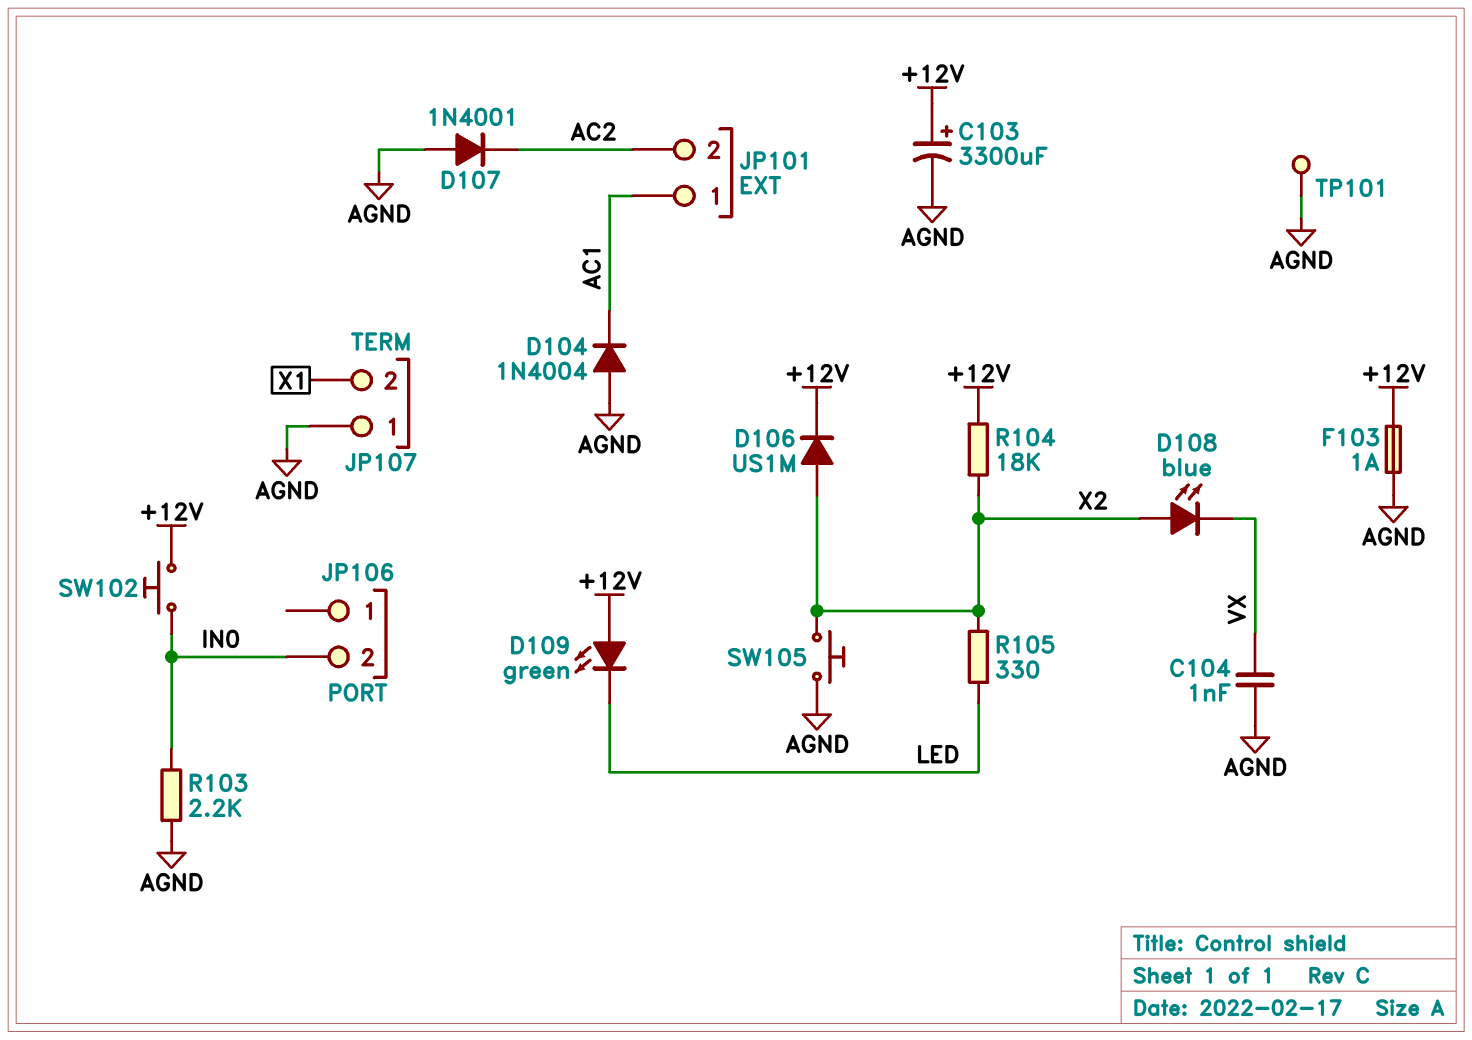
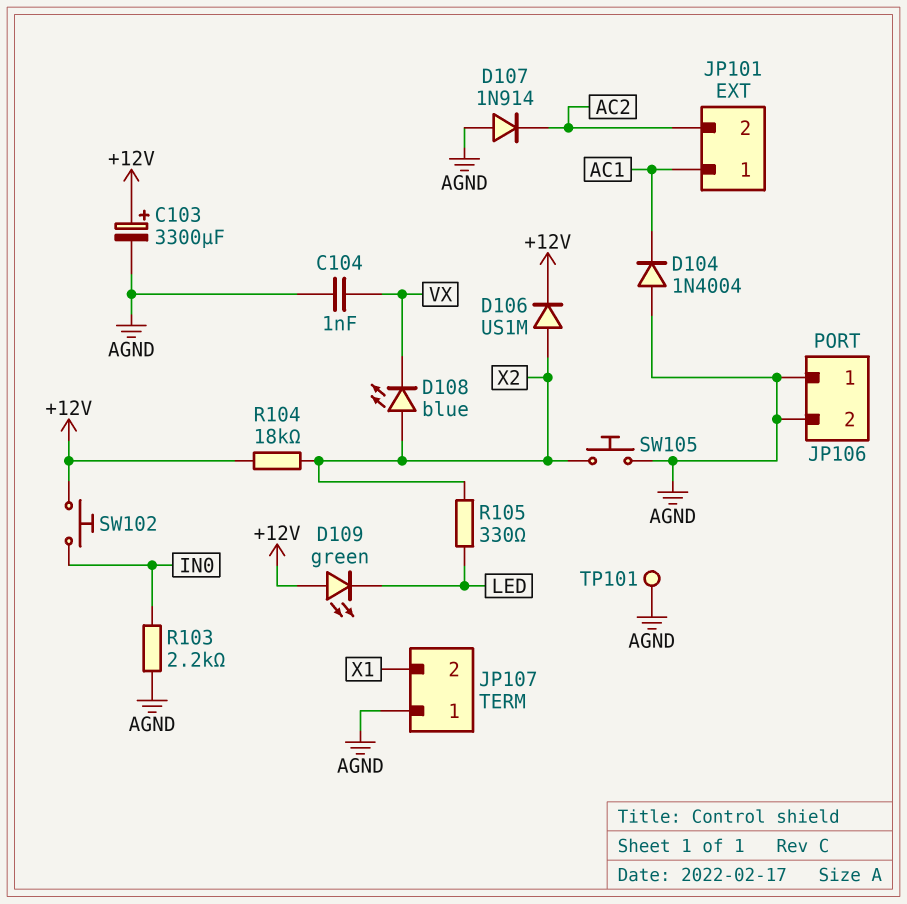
D107: diode 1N4001 (A AGND, K AC2) -> diode 1N914 (A AGND, K AC2)
F103: 1A (+12V, AGND) -> none
JP106 pin 1: none -> AGND
JP106 pin 2: IN0 -> AGND

